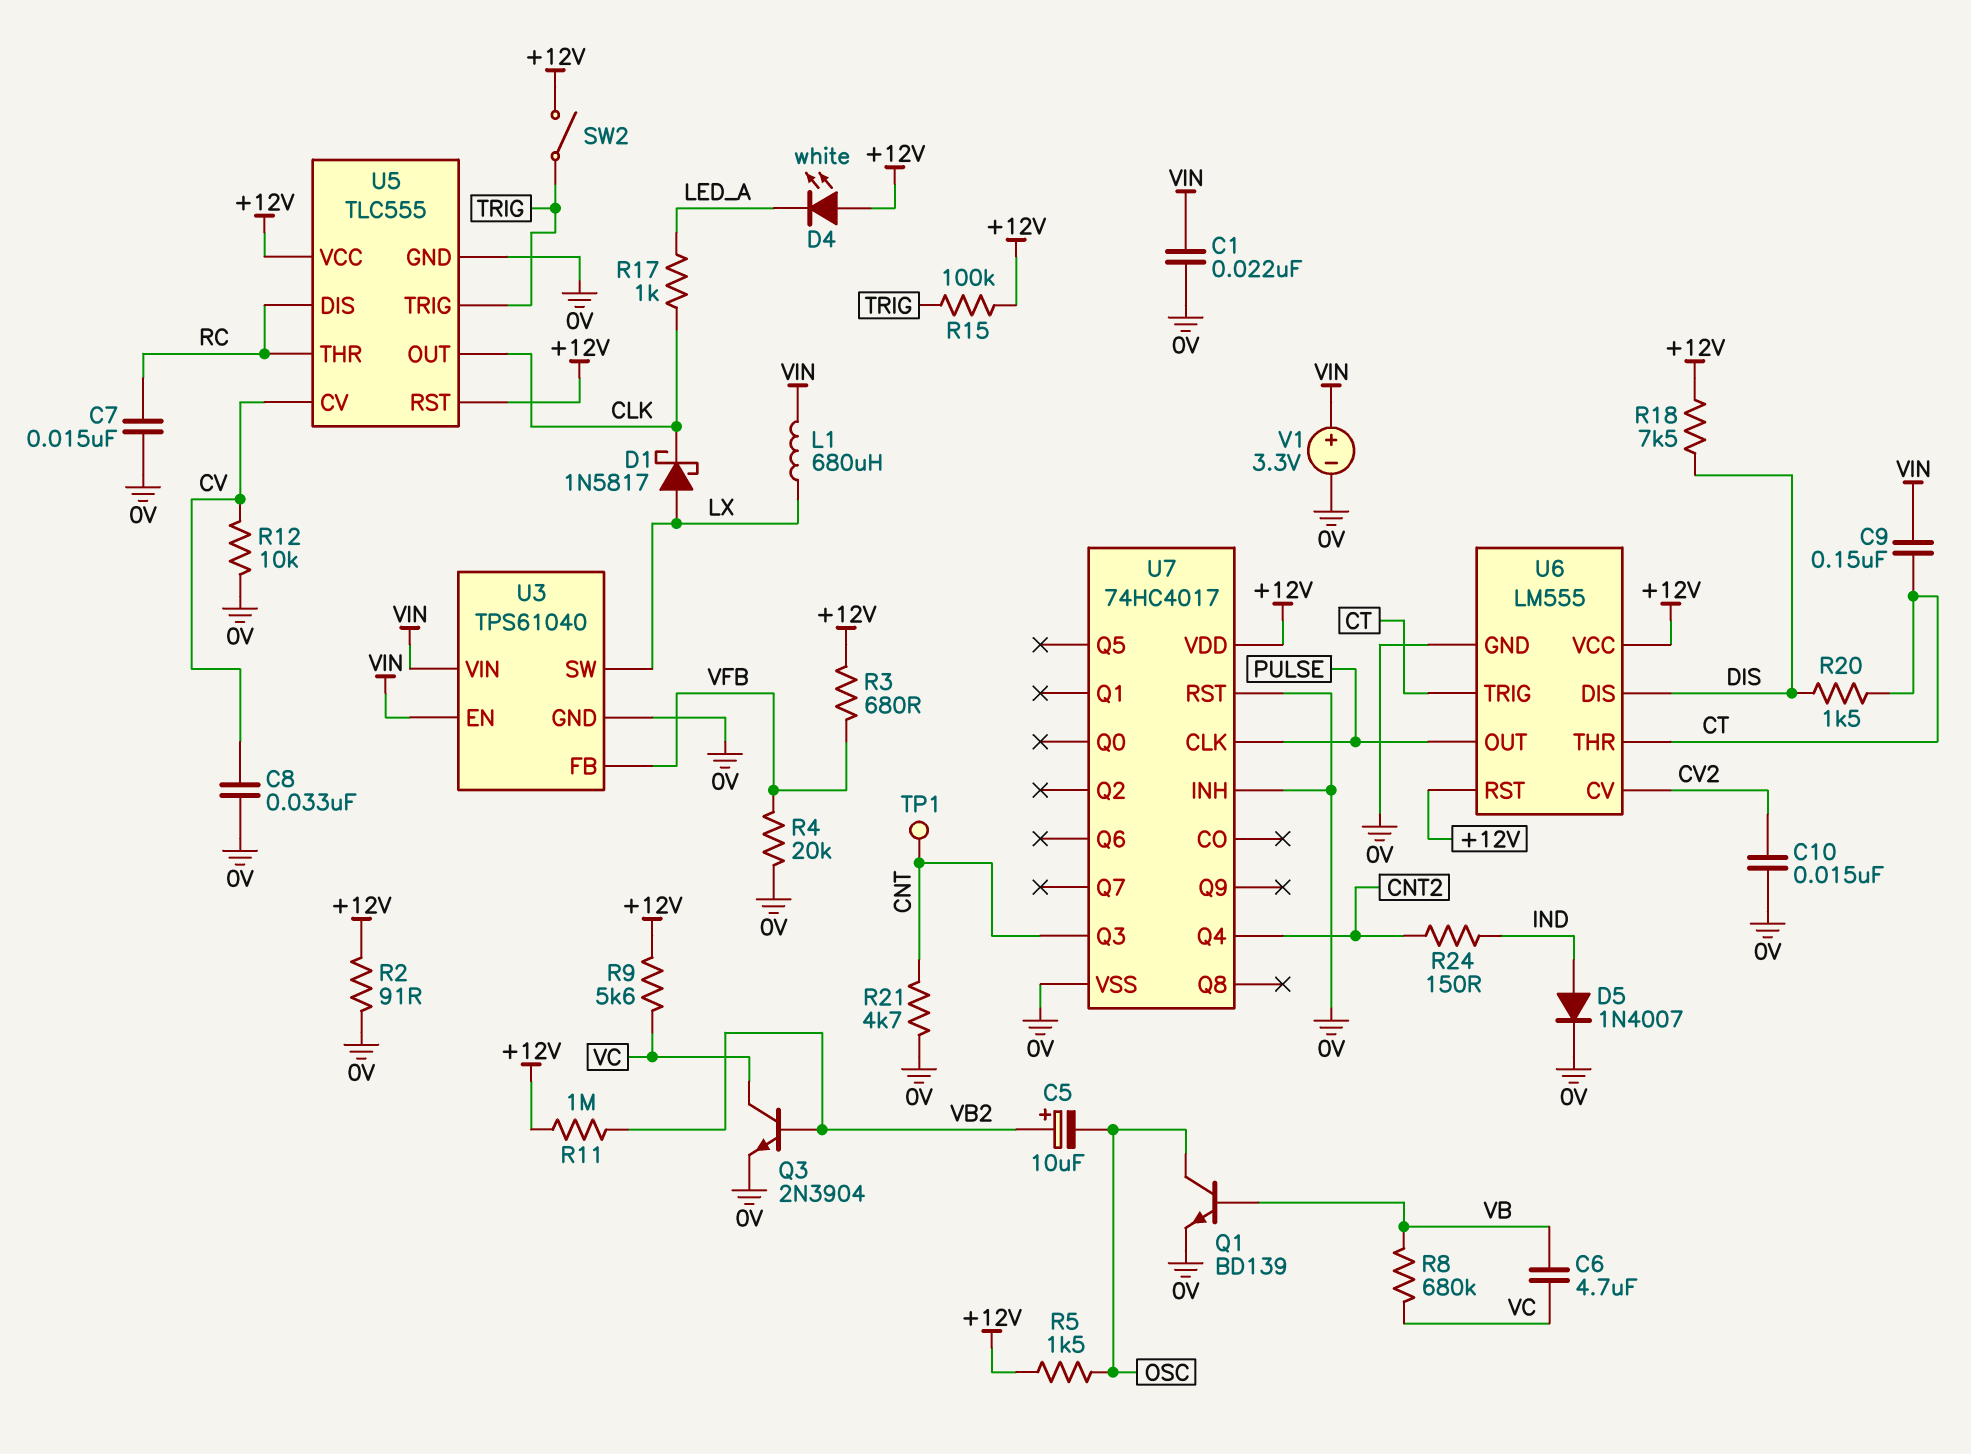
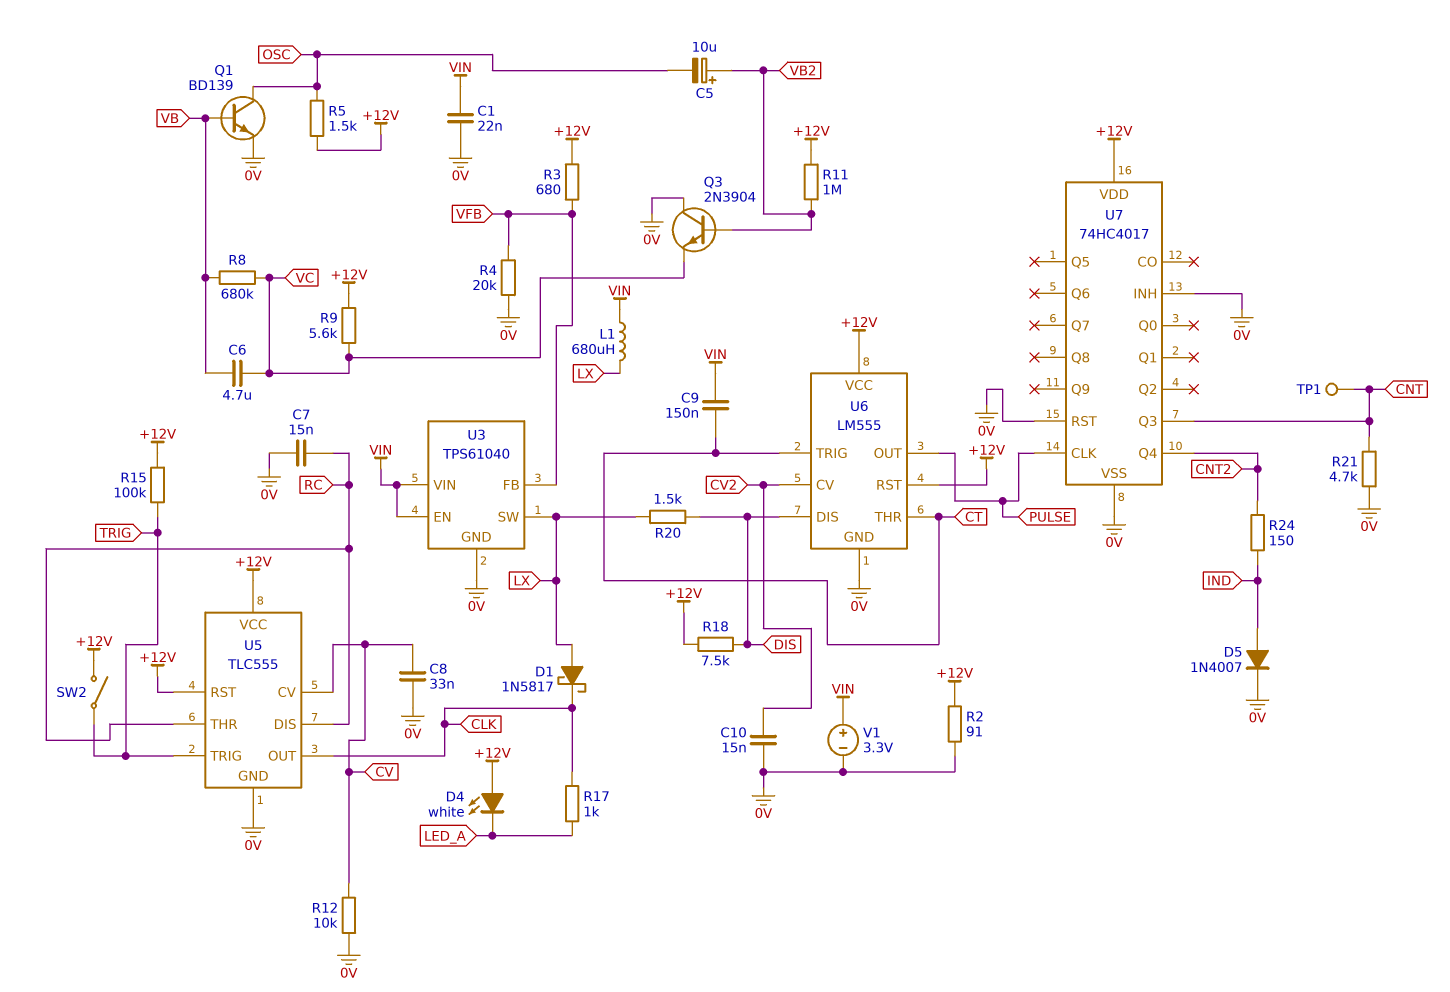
Q3: NPN 2N3904 (B VB2, C VC, E 0V) -> NPN 2N3904 (B VB2, C 0V, E VC)
R20: 1.5k (CT, DIS) -> 1.5k (DIS, LX)

